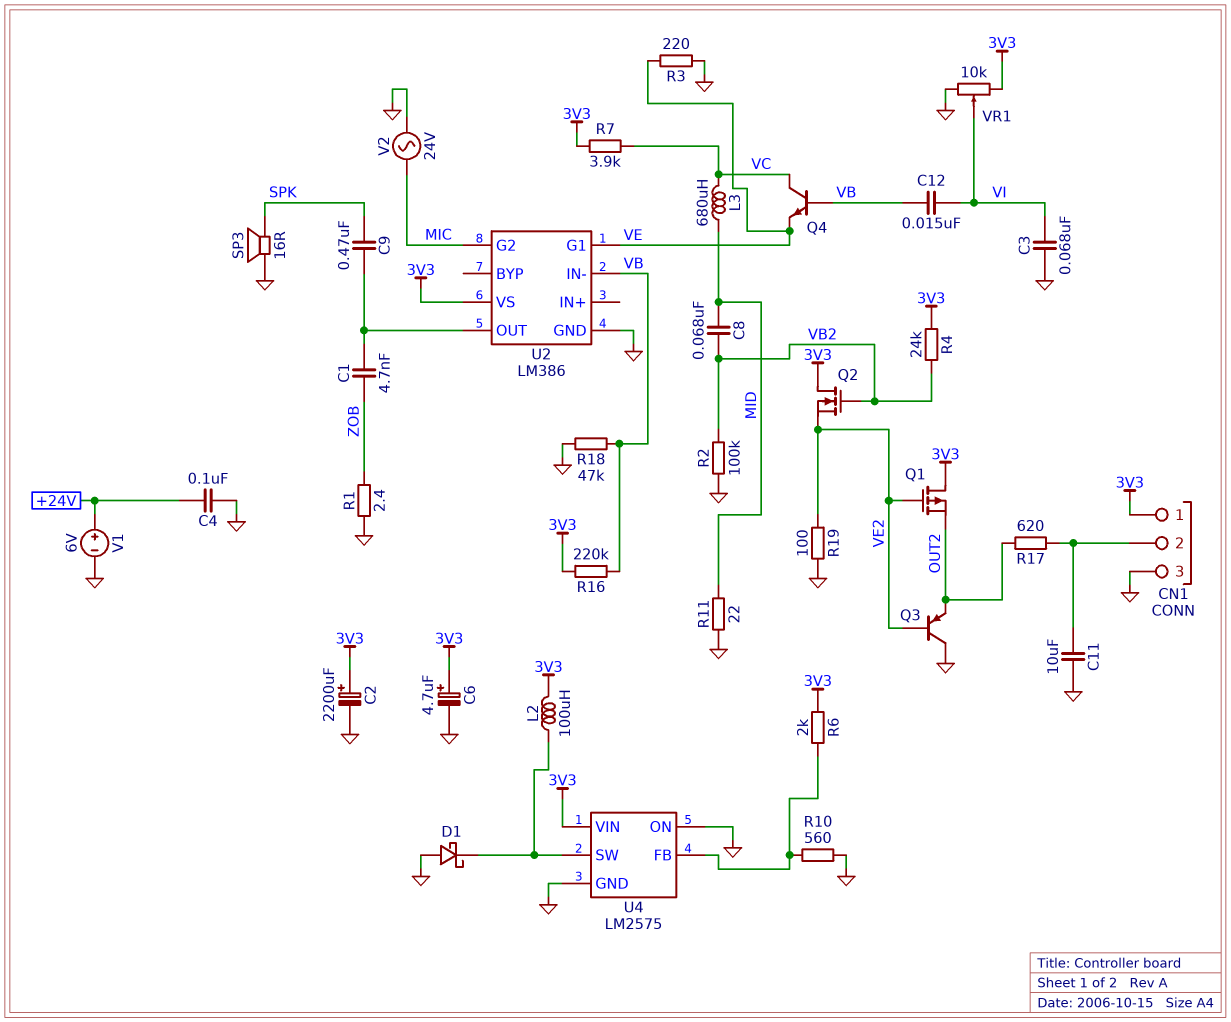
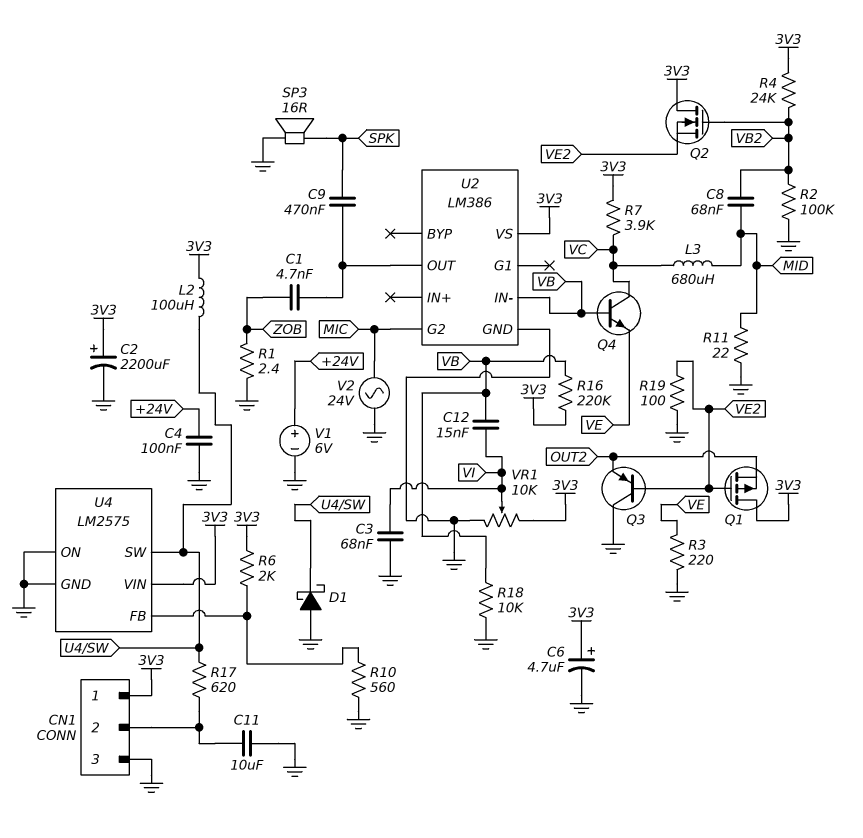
R17: 620 (CN1/2, OUT2) -> 620 (CN1/2, U4/SW)
R18: 47k (GND, VB) -> 10k (GND, VB)
U2 pin G1: VE -> none

